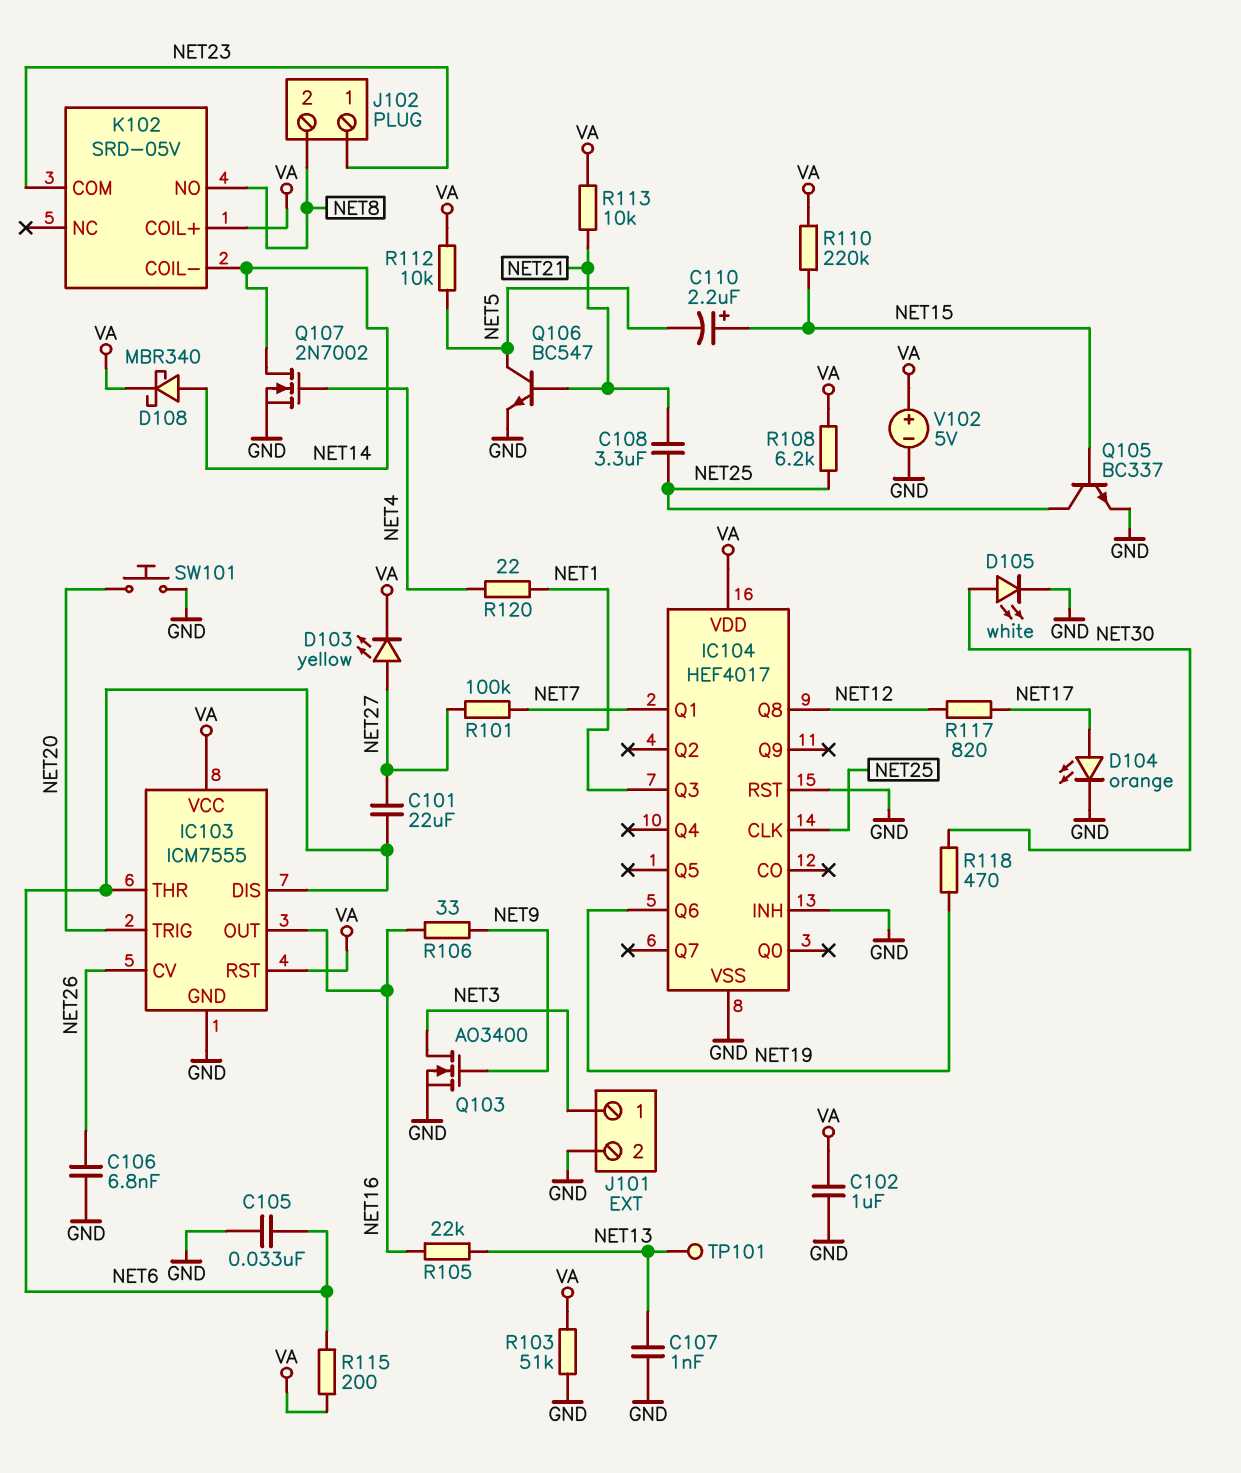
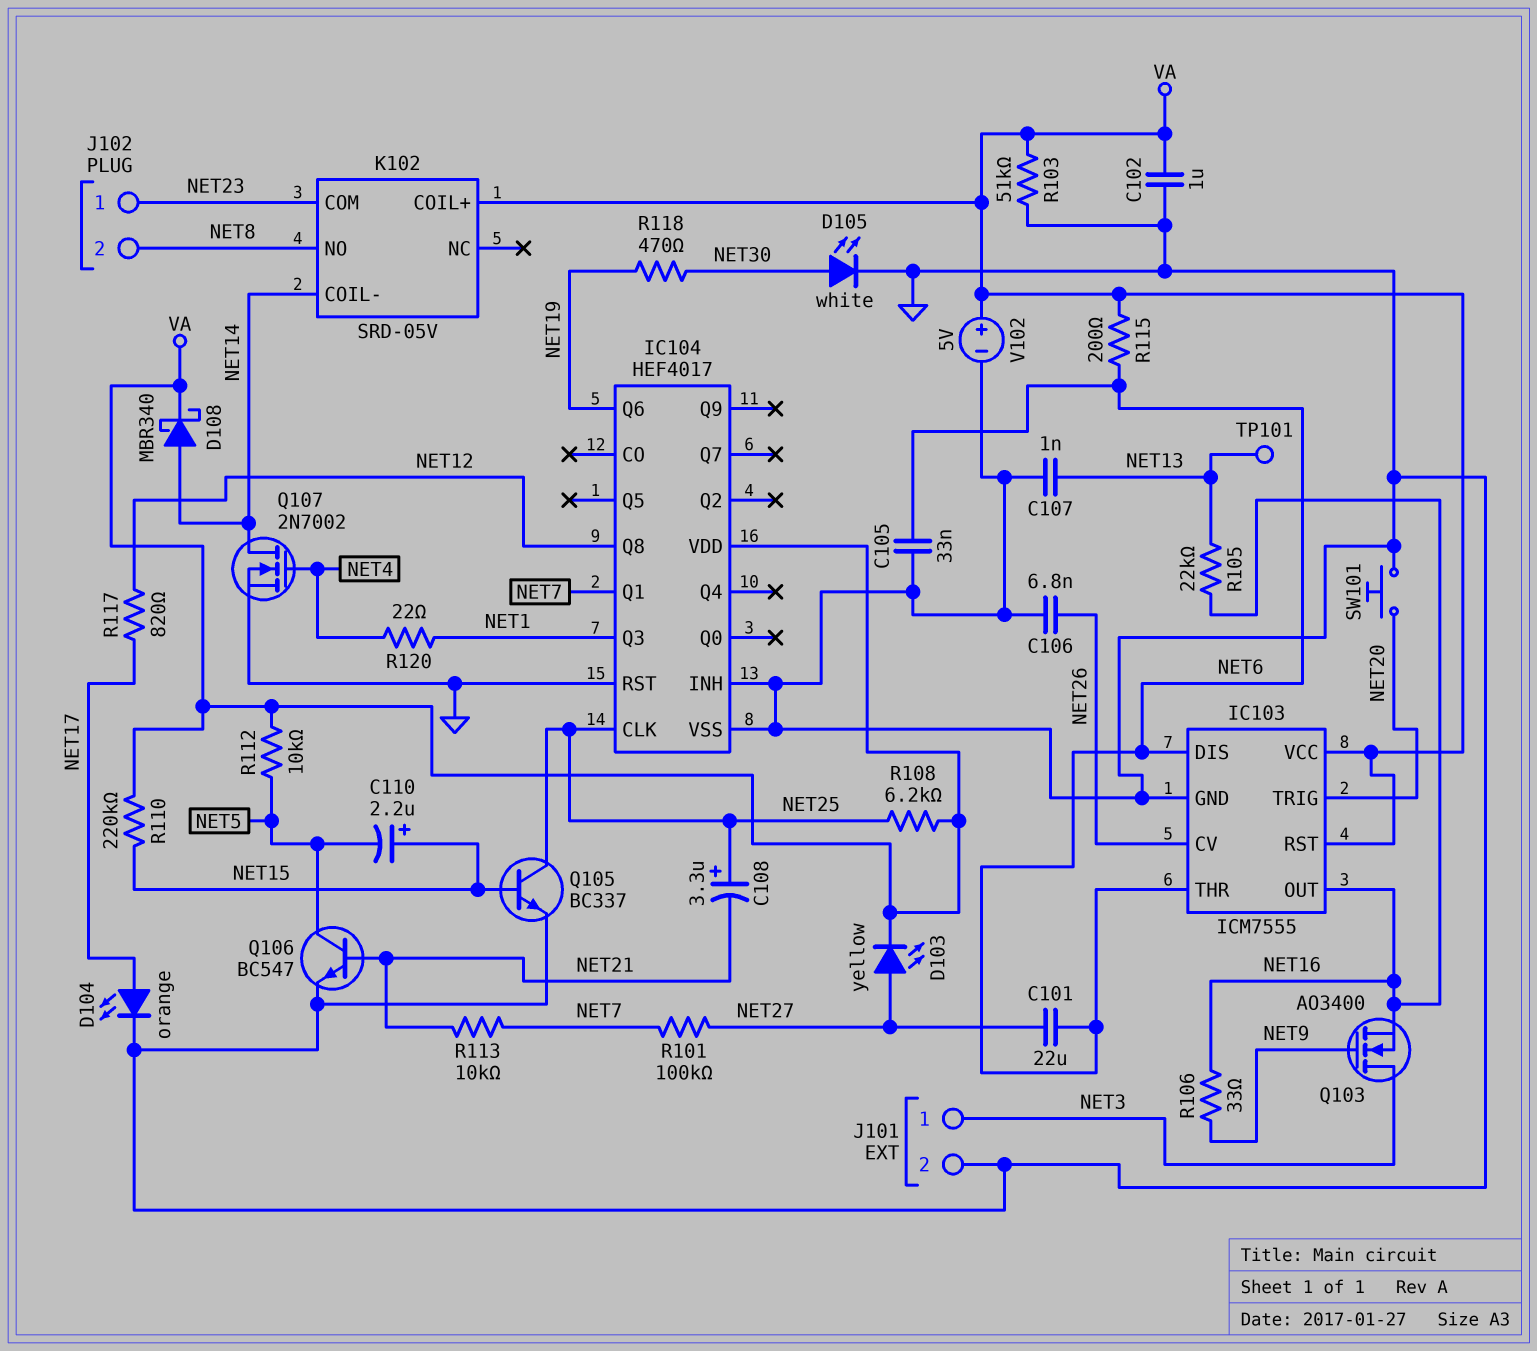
C108: 3.3uF (NET21, NET25) -> 3.3uF (plus NET25, minus NET21)
Q103: NMOS AO3400 (G NET9, D NET3, S GND) -> NMOS AO3400 (G NET9, D NET3, S NET16)
R113: 10k (NET21, VA) -> 10k (NET7, NET21)

